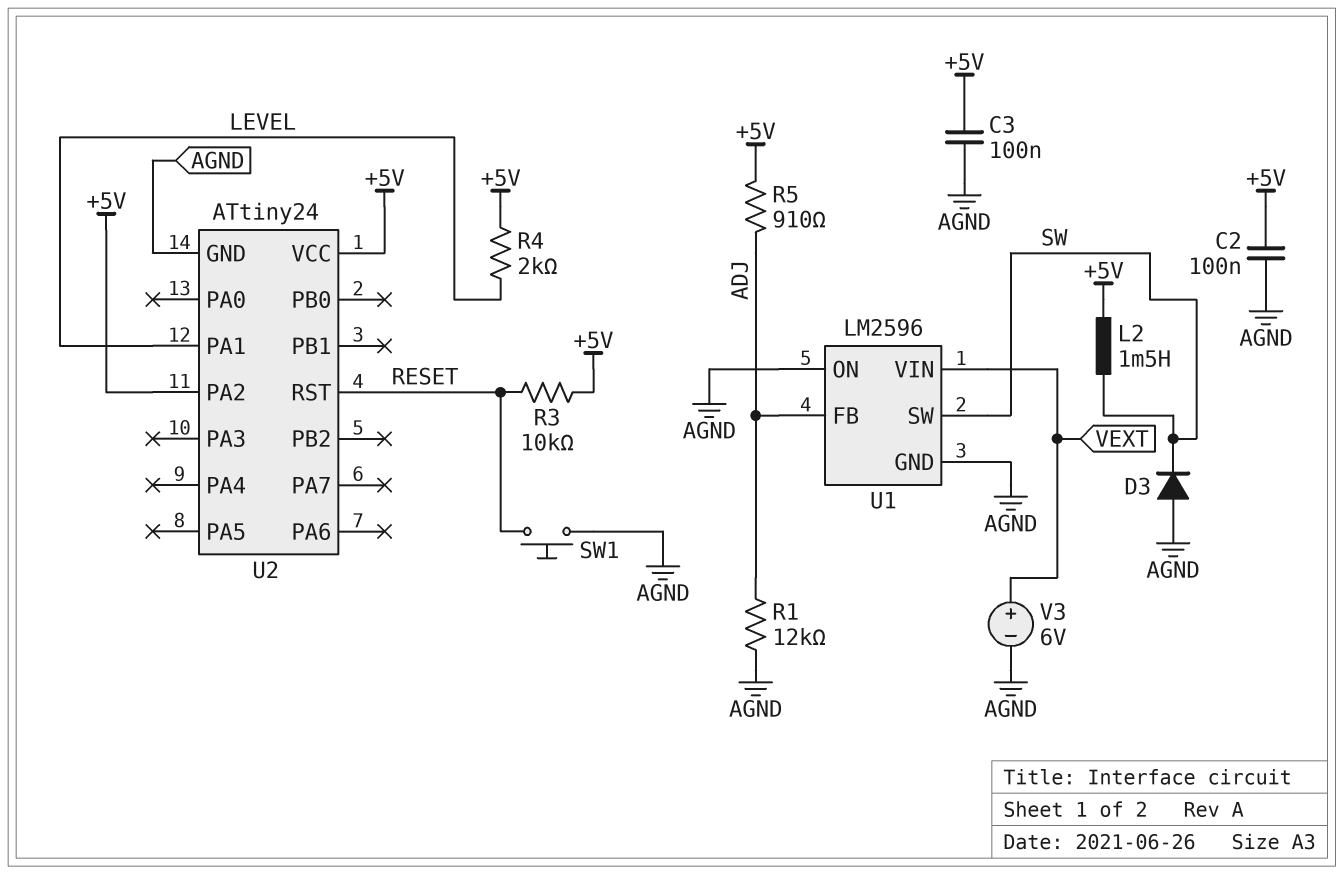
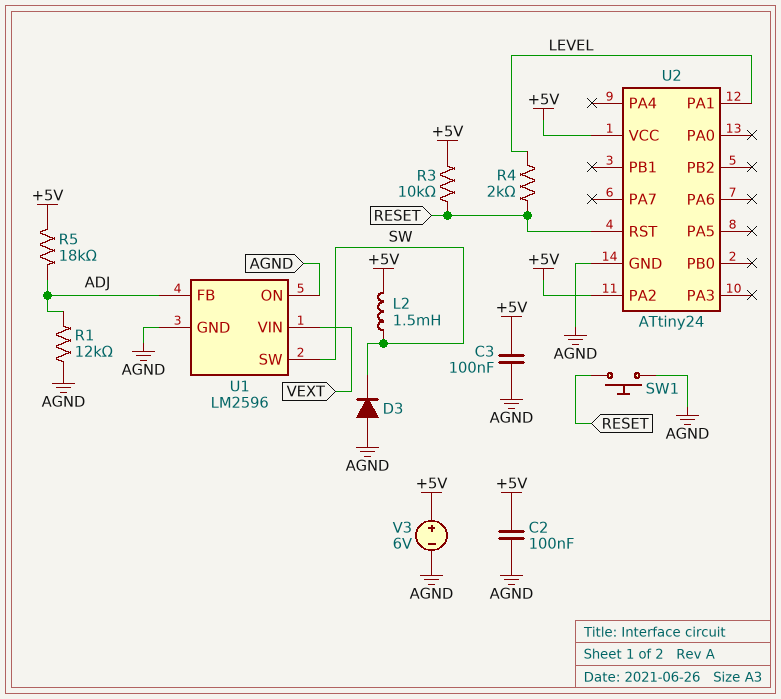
R4: 2k (+5V, LEVEL) -> 2k (LEVEL, RESET)
R5: 910 (+5V, ADJ) -> 18k (+5V, ADJ)
V3: 6V (plus VEXT, minus AGND) -> 6V (plus +5V, minus AGND)

